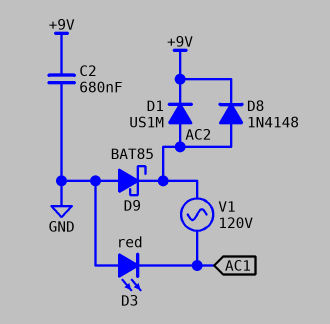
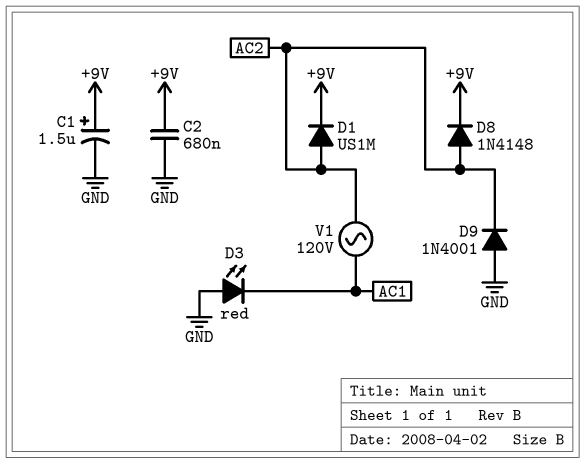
C1: none -> 1.5uF (plus +9V, minus GND)
D9: schottky BAT85 (A GND, K AC2) -> diode 1N4001 (A GND, K AC2)

